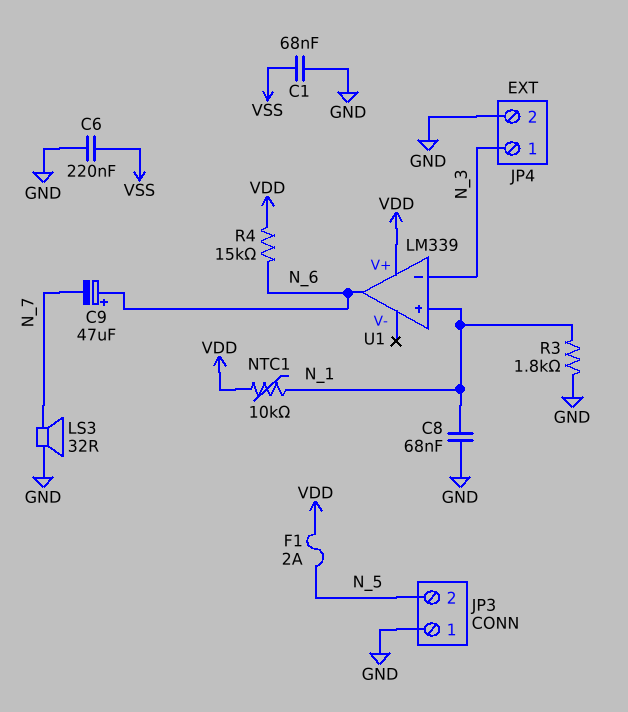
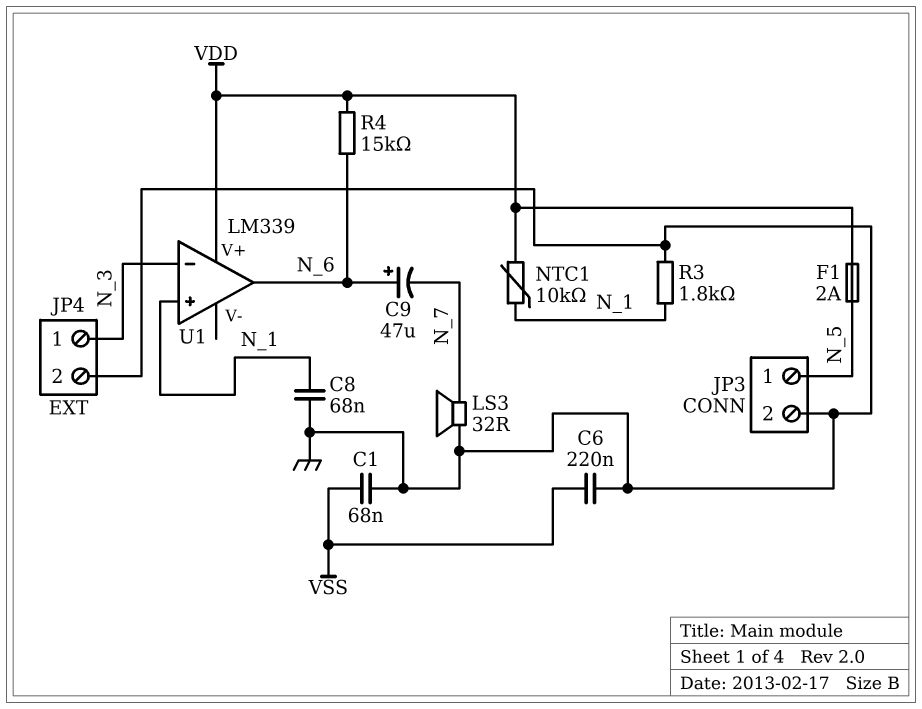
JP3 pin 1: GND -> N_5
JP3 pin 2: N_5 -> GND

